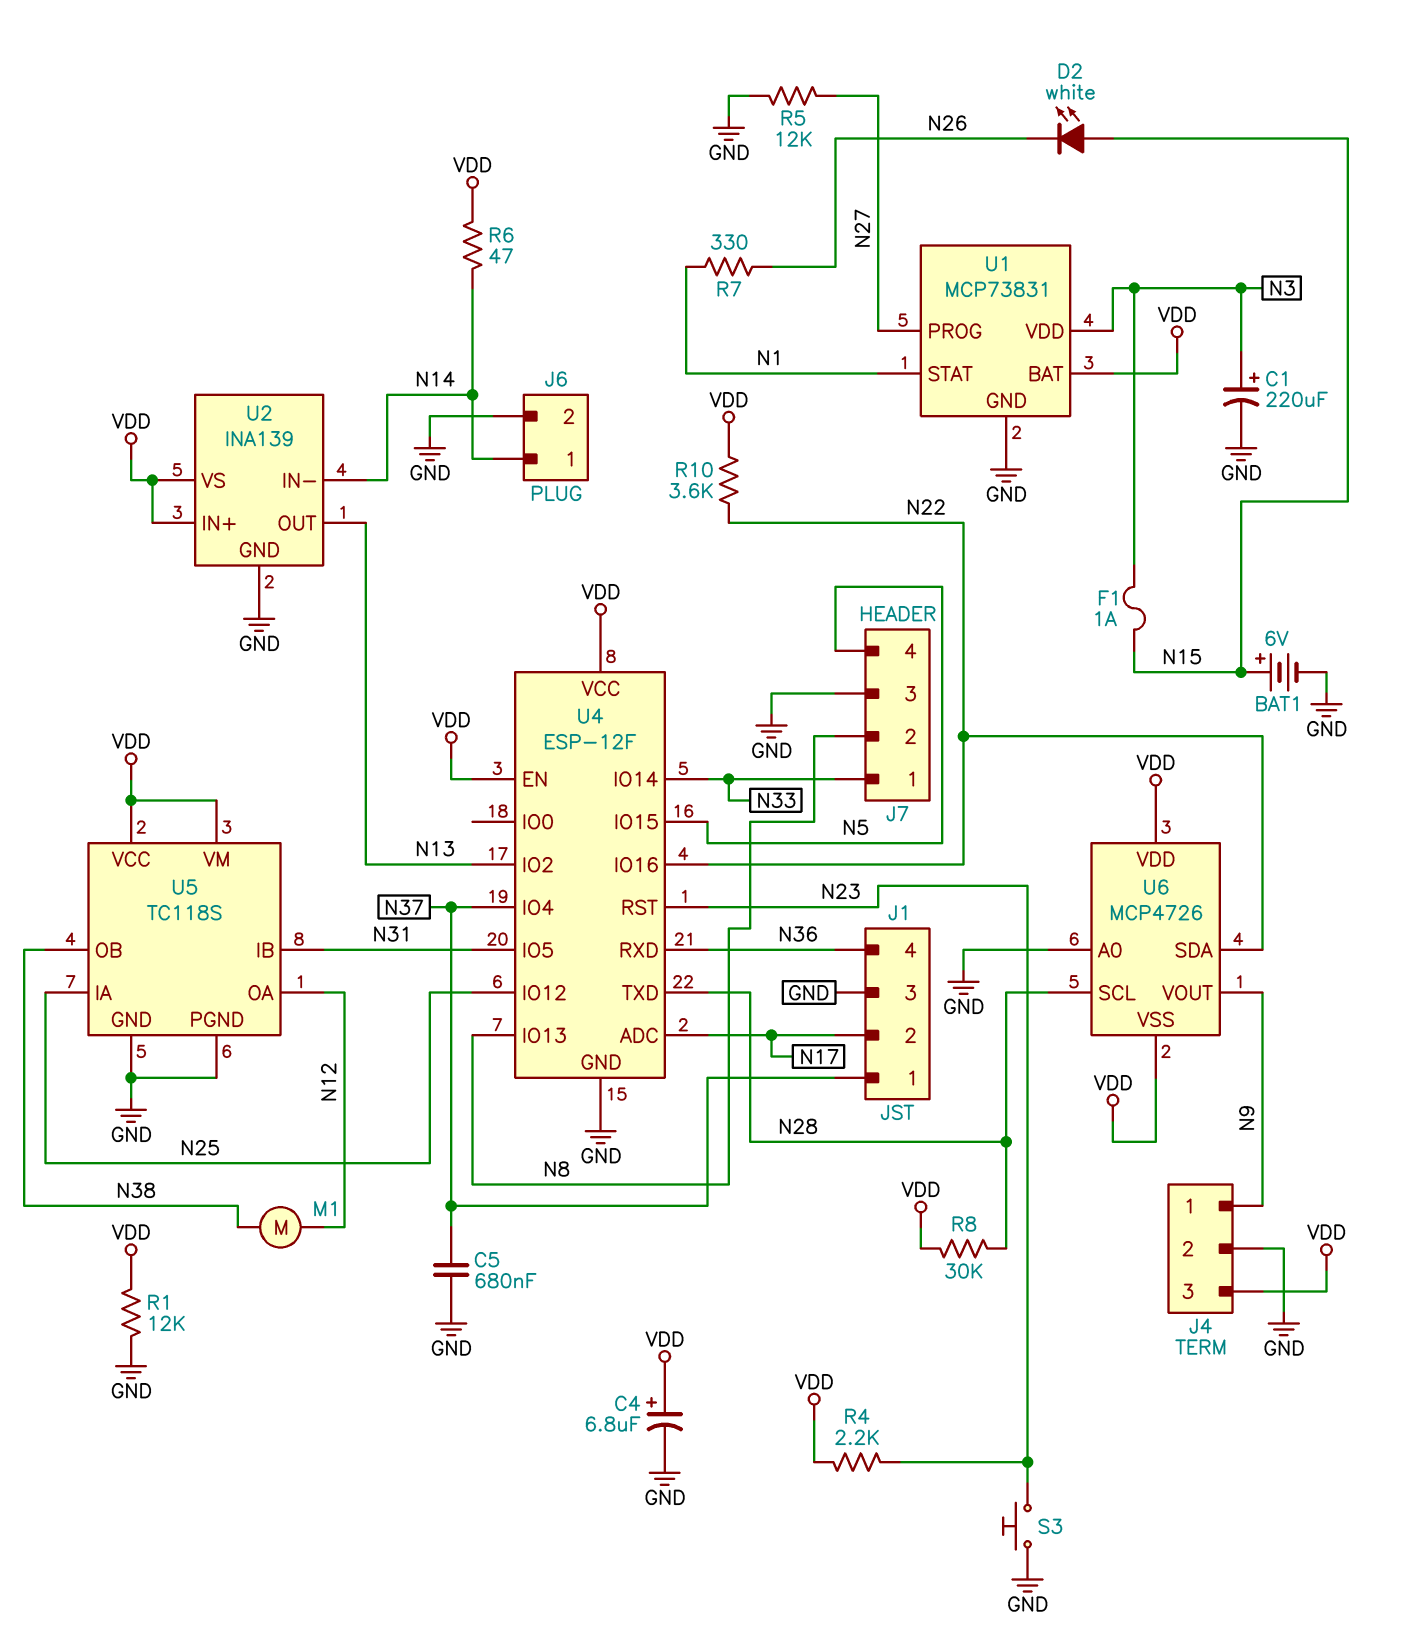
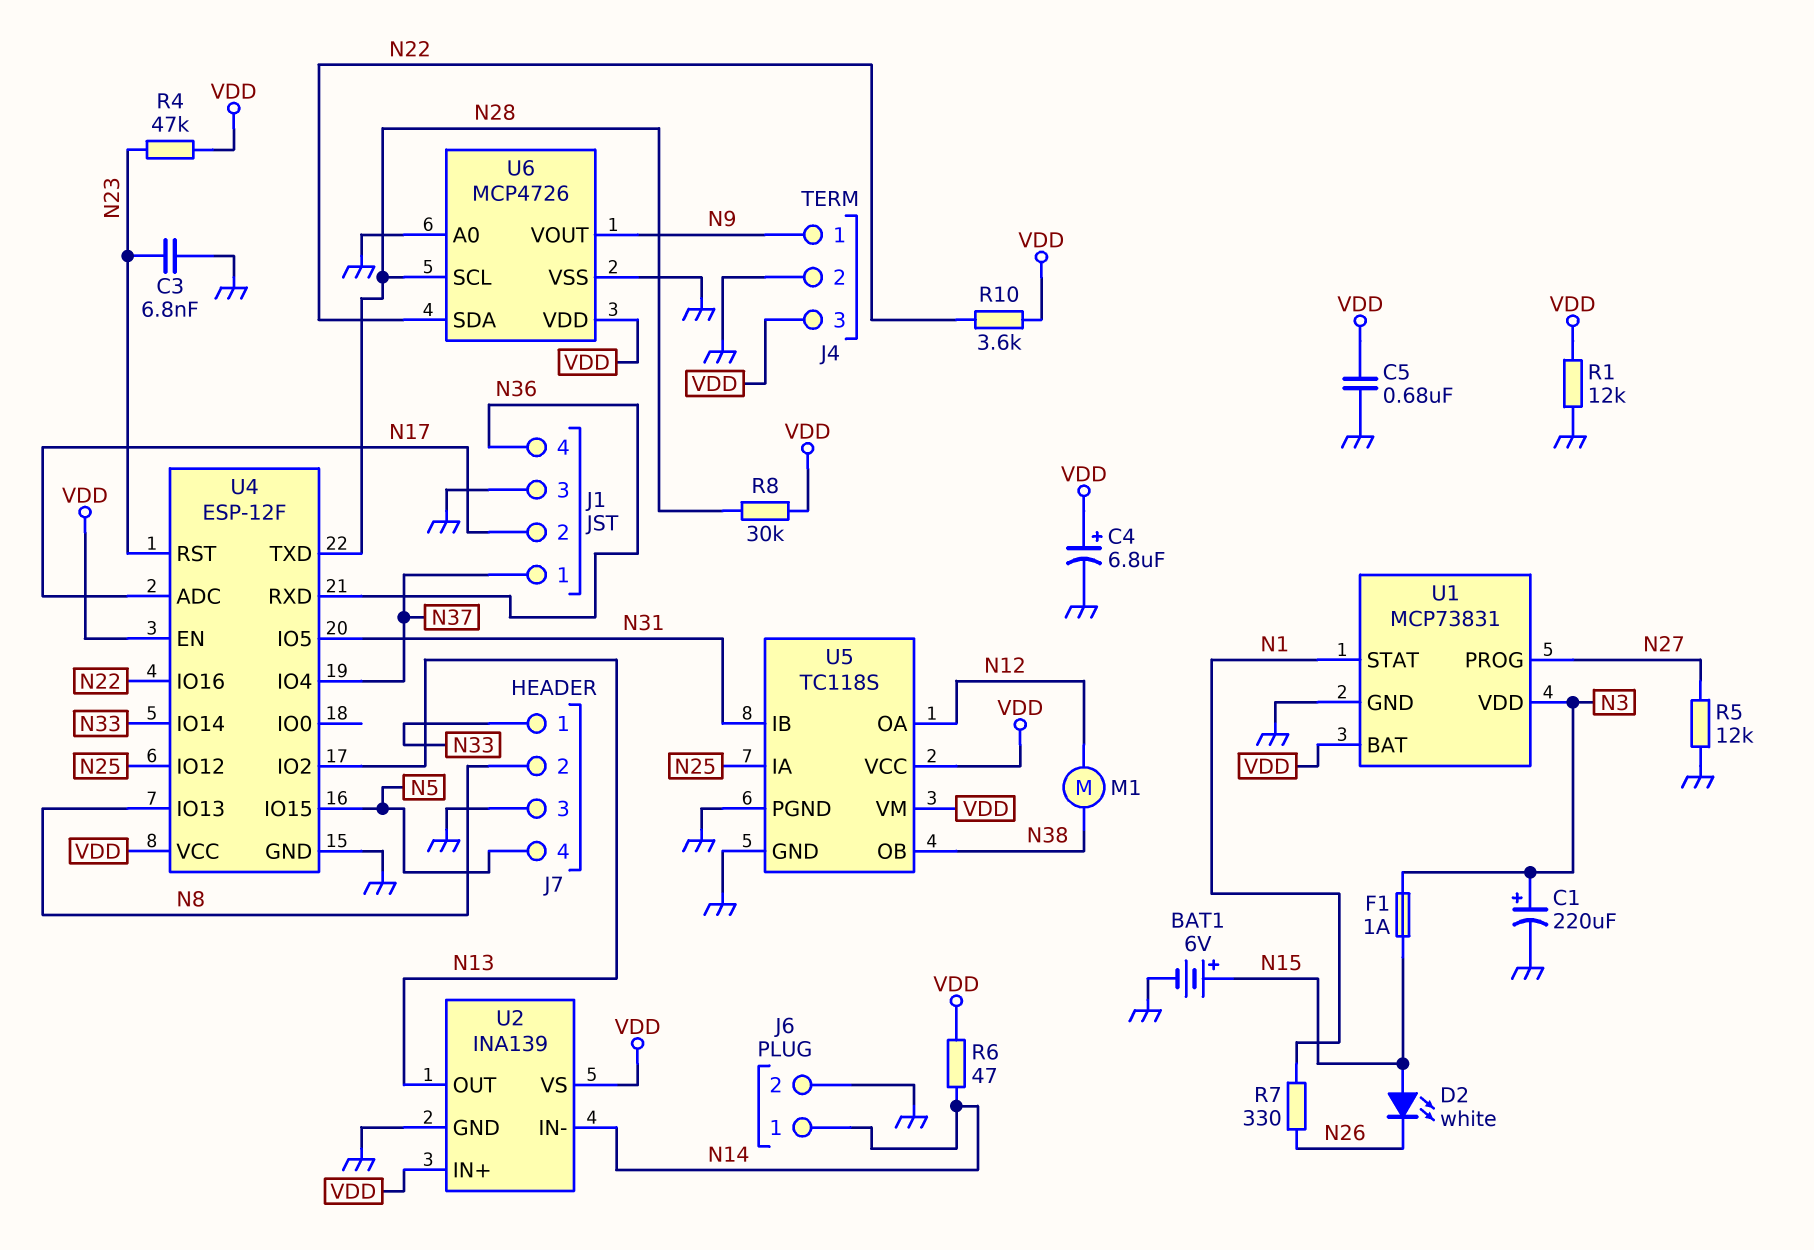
C3: none -> 6.8nF (GND, N23)
C5: 680nF (GND, N37) -> 680nF (GND, VDD)
R4: 2.2k (N23, VDD) -> 47k (N23, VDD)
S3: button (GND, N23) -> none
U6 pin VSS: VDD -> GND

